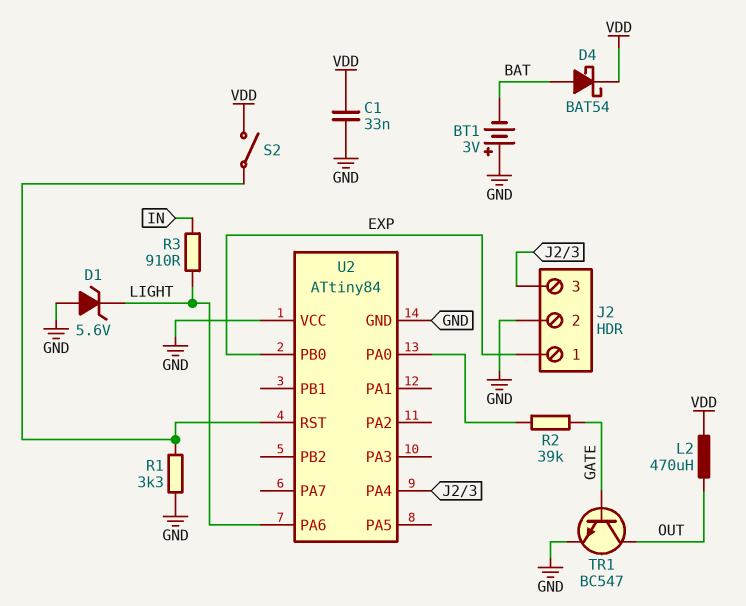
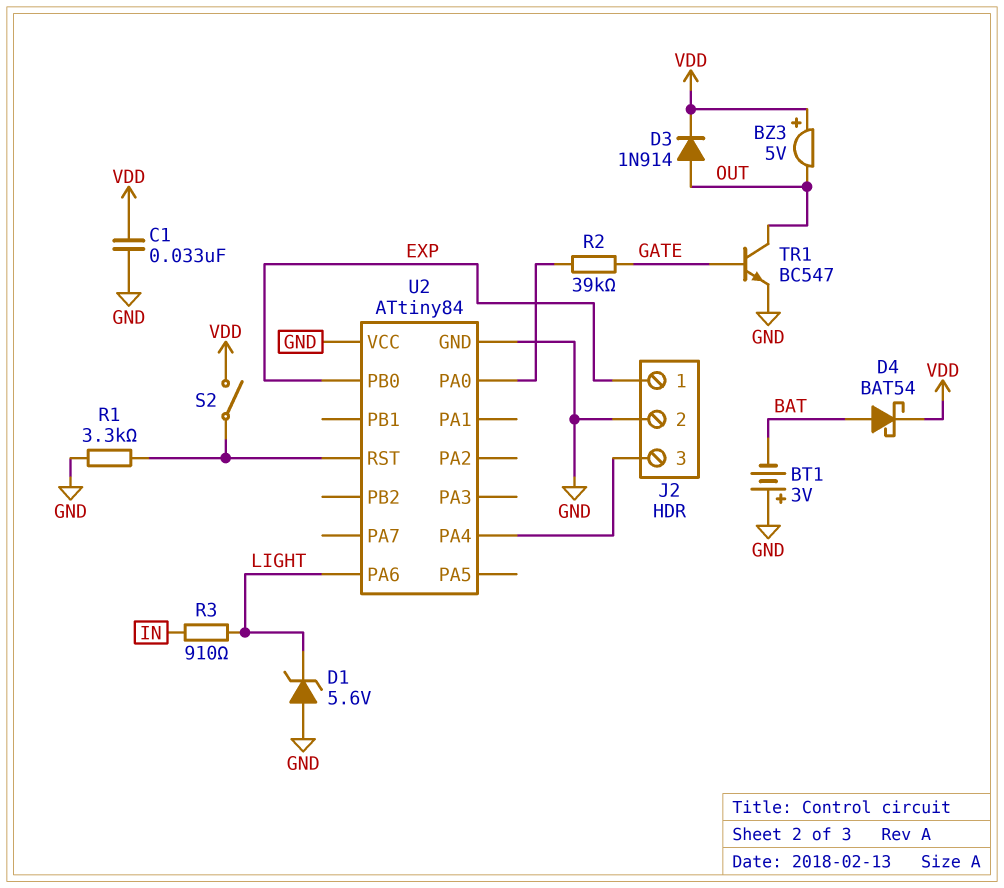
BZ3: none -> buzzer 5V (plus VDD, minus OUT)
D3: none -> diode 1N914 (A OUT, K VDD)
L2: 470uH (OUT, VDD) -> none

